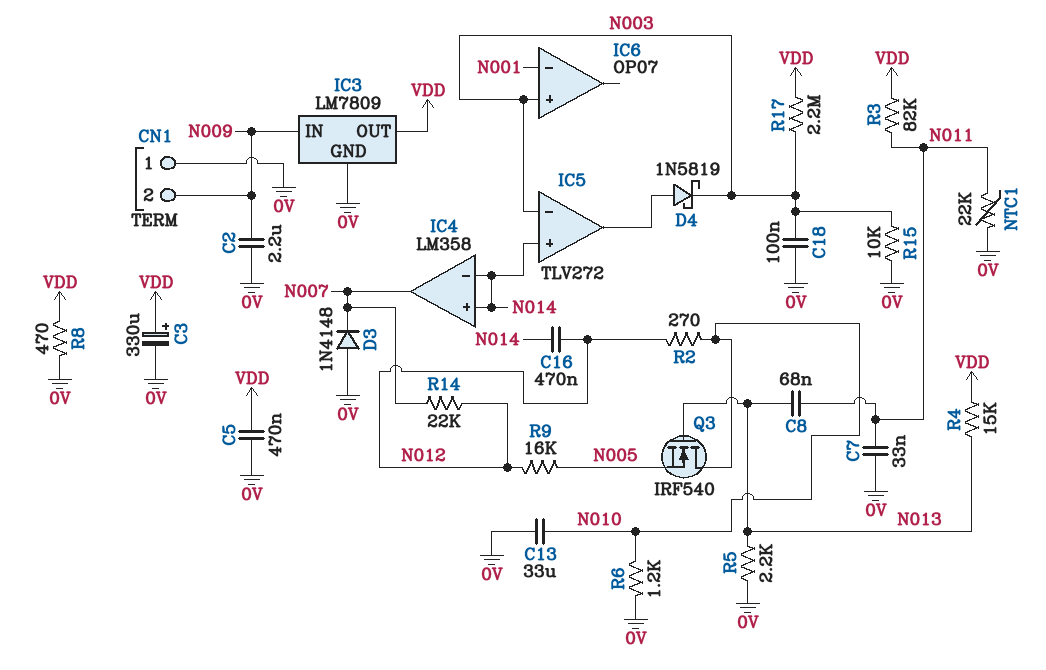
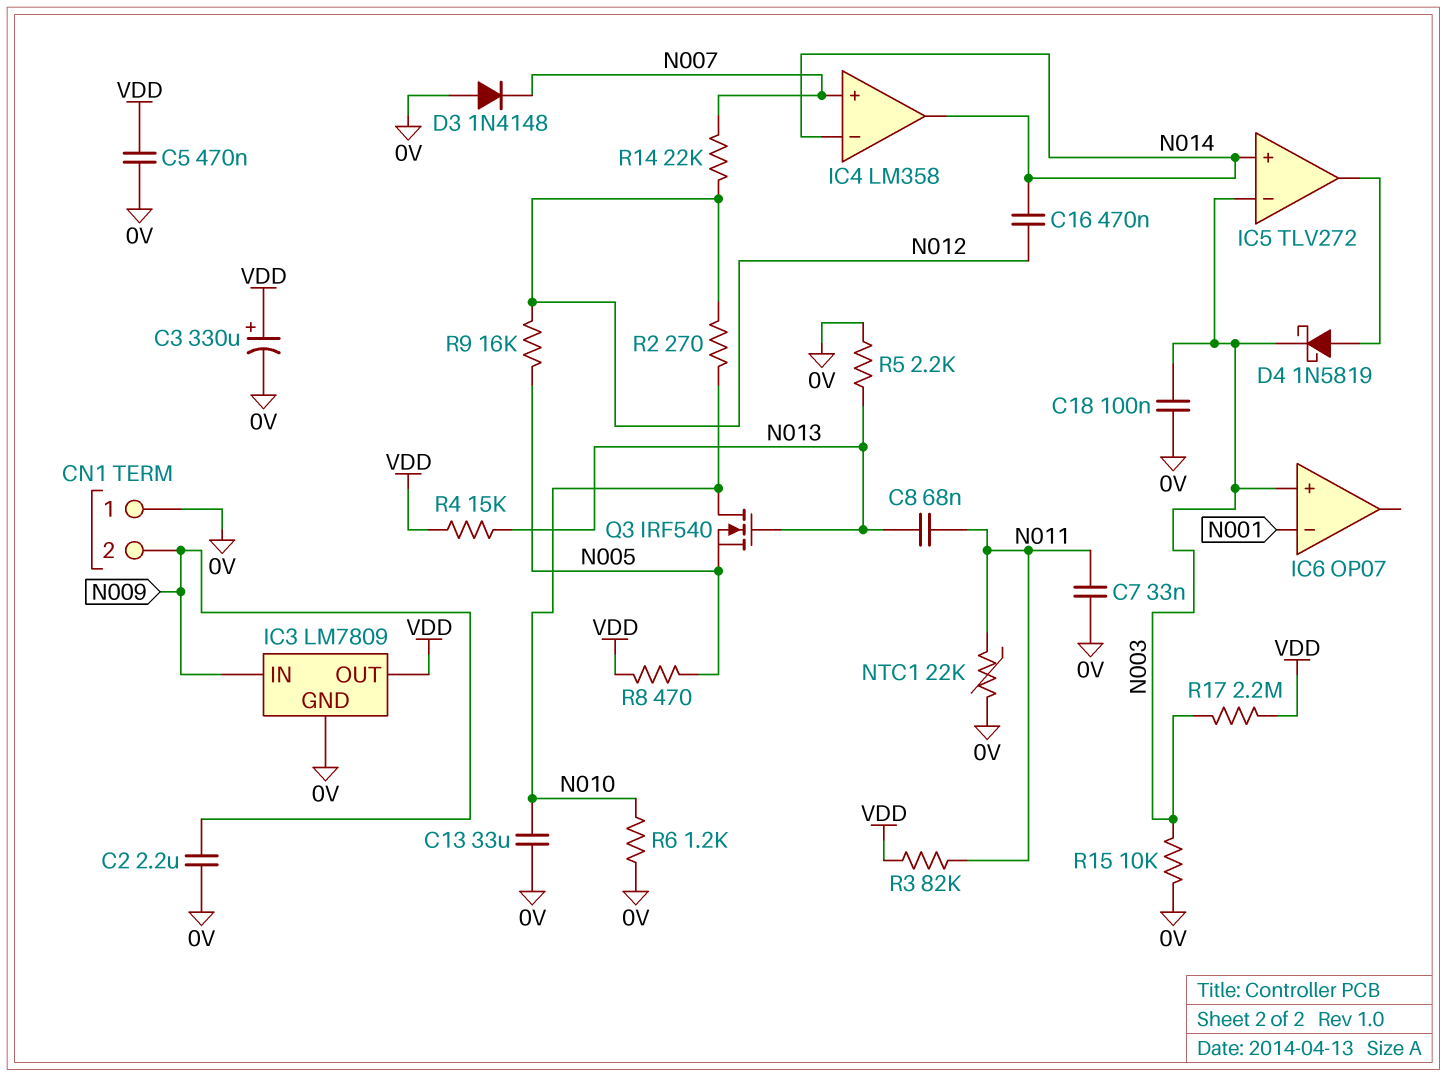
IC4 pin in+: N014 -> N007
IC4 pin out: N007 -> N014
R8: 470 (0V, VDD) -> 470 (N005, VDD)

